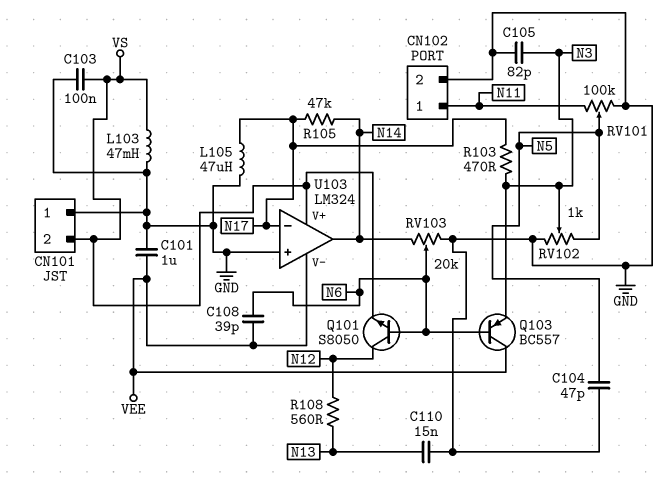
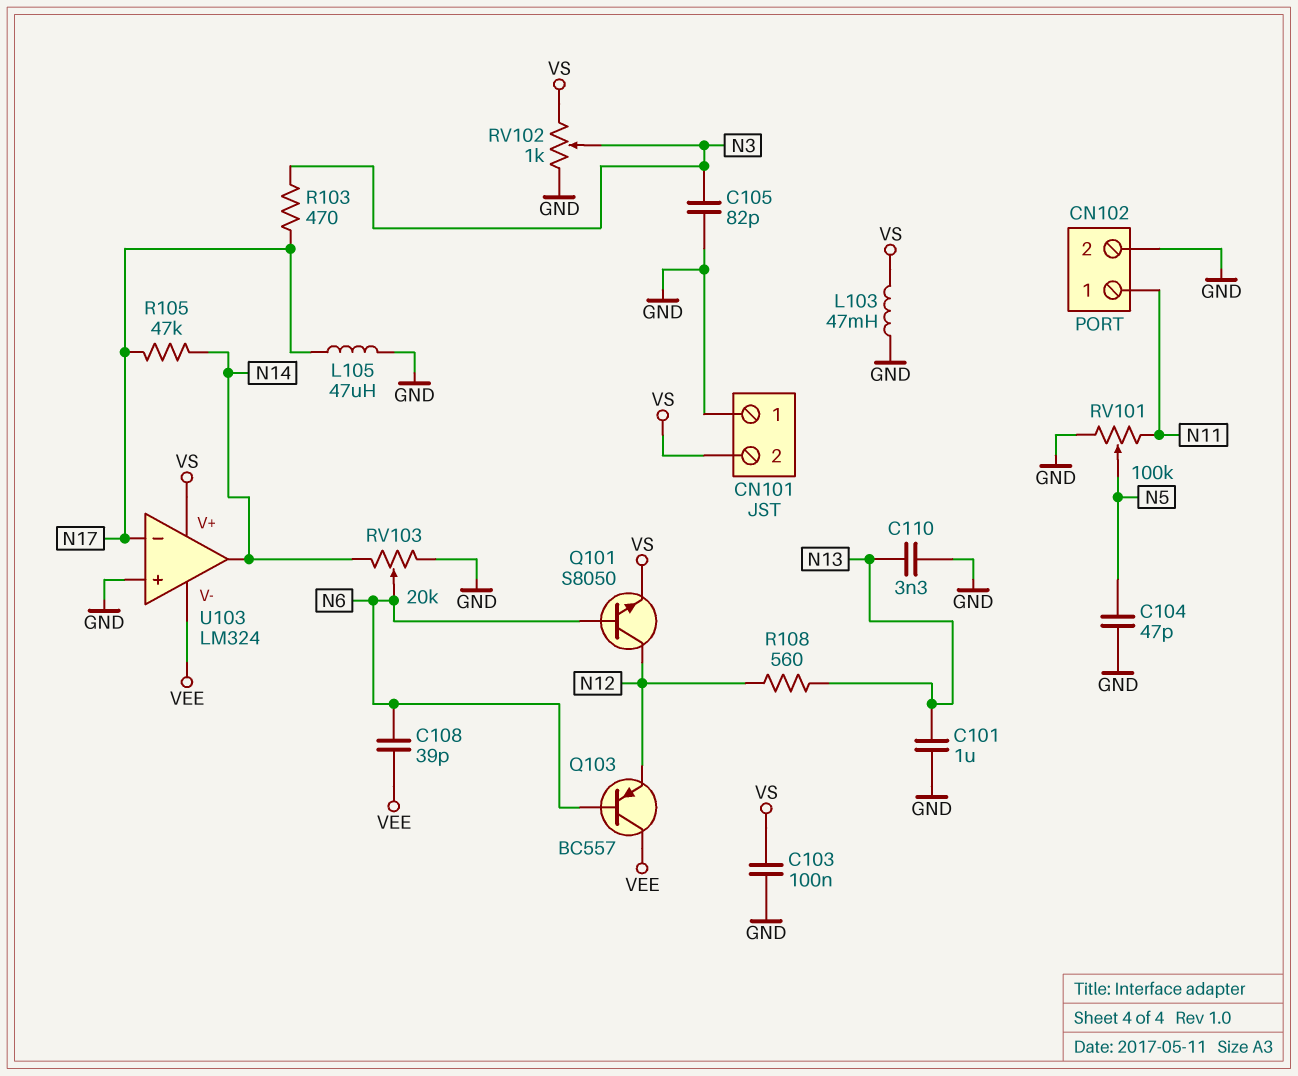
C101: 1uF (GND, VEE) -> 1uF (GND, N13)
C110: 15nF (GND, N13) -> 3.3nF (GND, N13)
Q103: PNP BC557 (B N6, C VEE, E N3) -> PNP BC557 (B N6, C VEE, E N12)
RV102: 1k (GND, N5, wiper N3) -> 1k (GND, VS, wiper N3)

